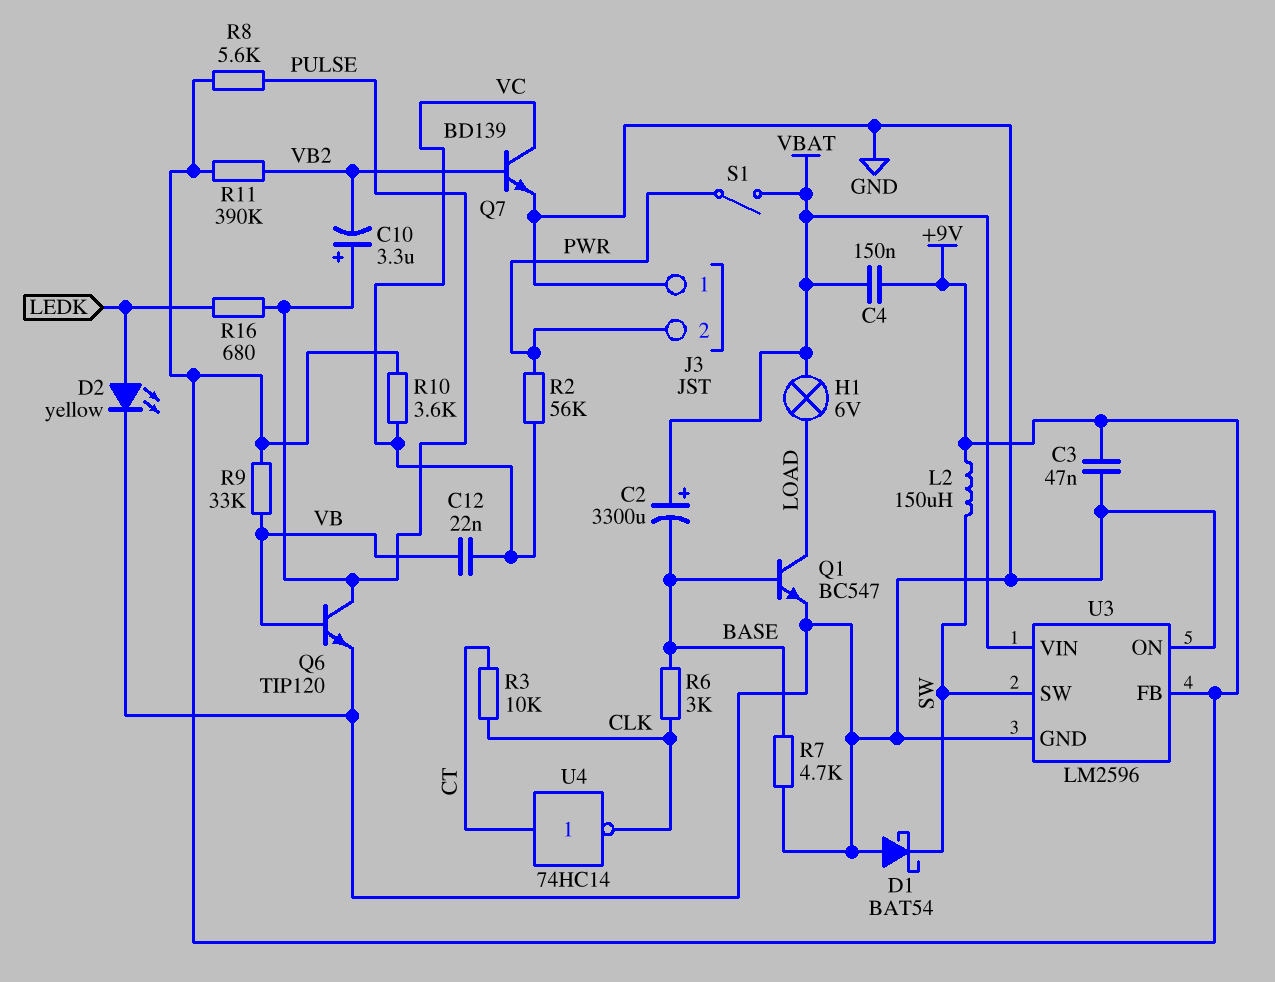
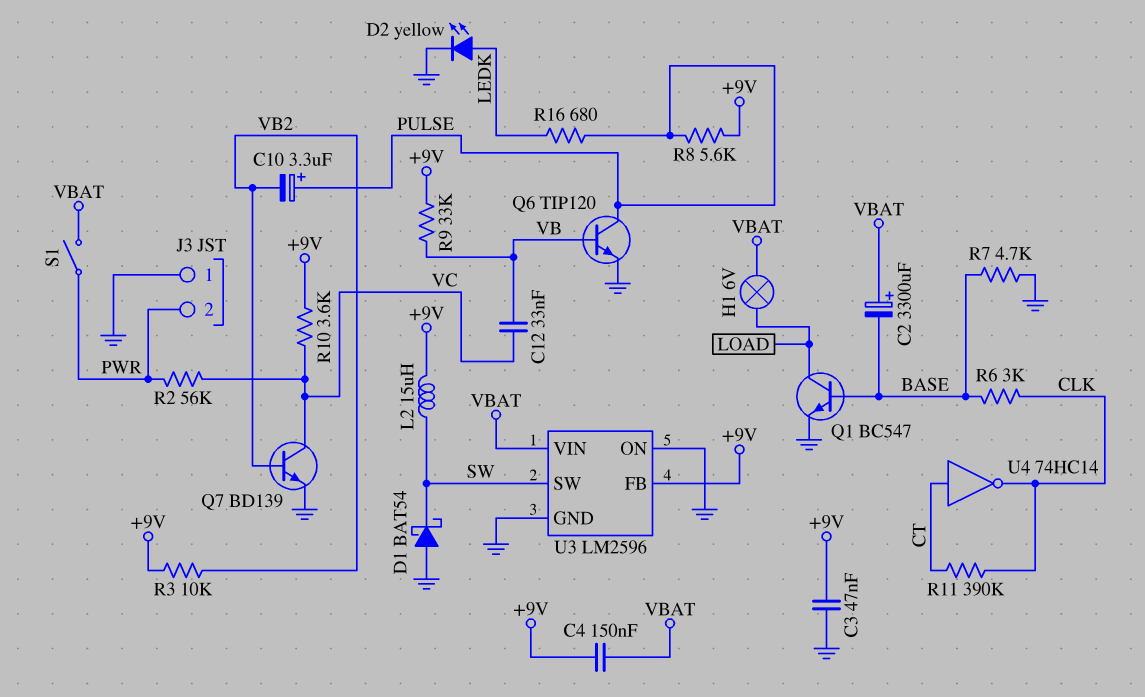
C12: 22nF (VB, VC) -> 33nF (VB, VC)
L2: 150uH (+9V, SW) -> 15uH (+9V, SW)
R3: 10k (CLK, CT) -> 10k (+9V, VB2)
R11: 390k (+9V, VB2) -> 390k (CLK, CT)

